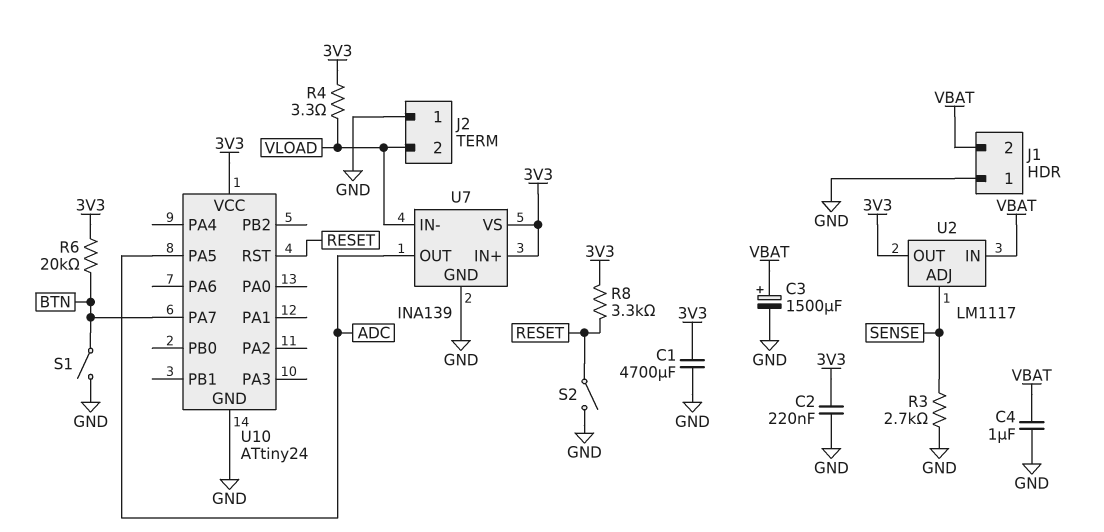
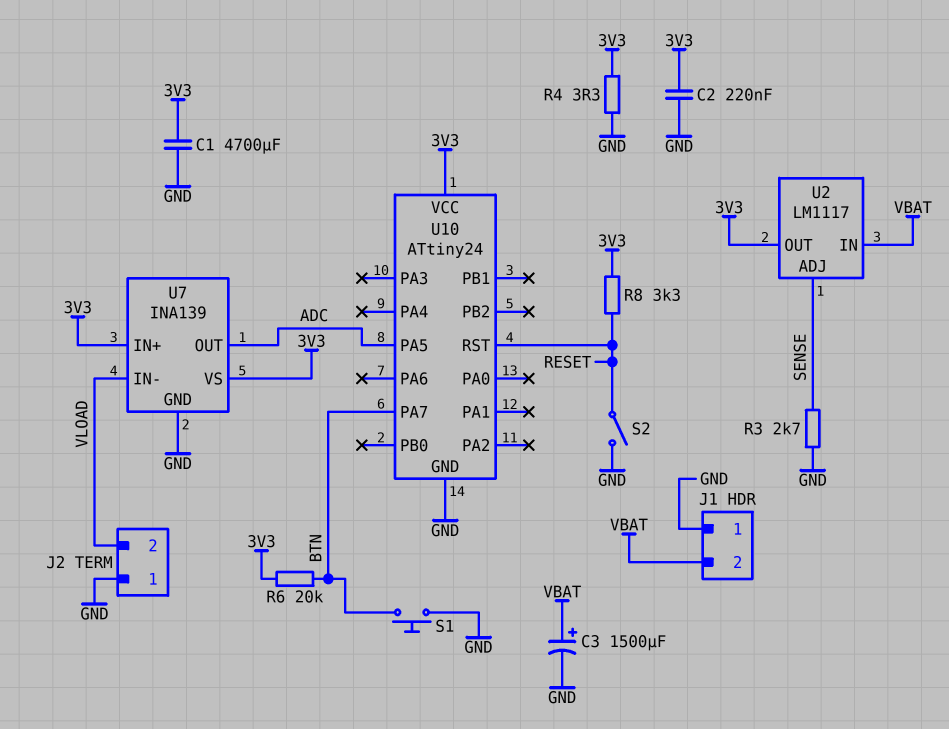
C4: 1uF (GND, VBAT) -> none
R4: 3.3 (3V3, VLOAD) -> 3.3 (3V3, GND)
S1: switch (BTN, GND) -> button (BTN, GND)

